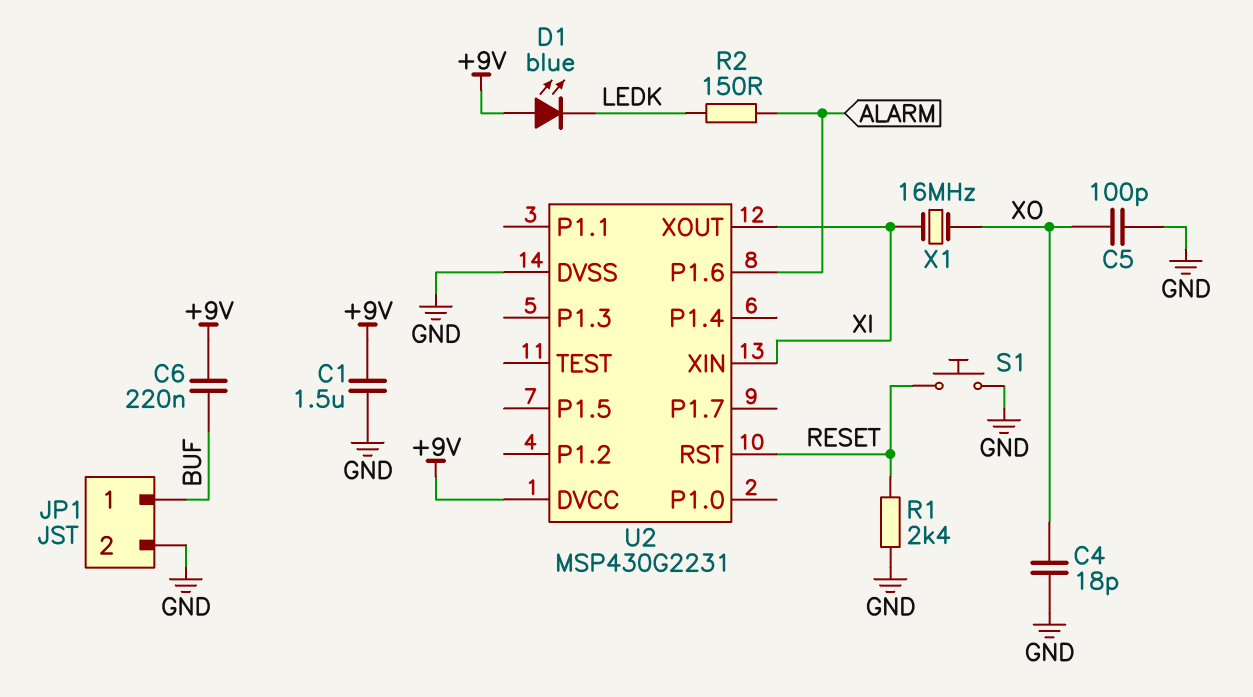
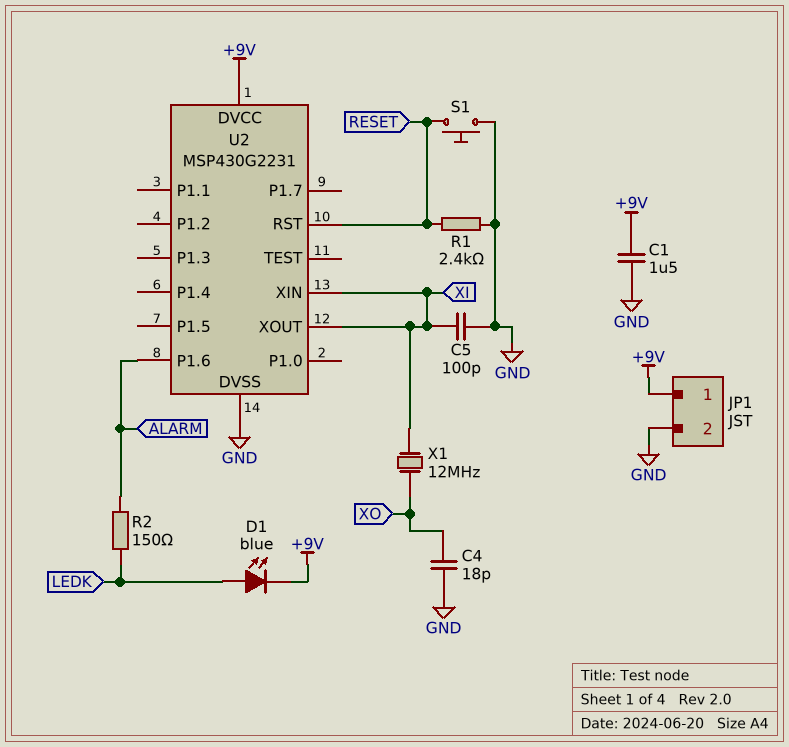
C5: 100pF (GND, XO) -> 100pF (GND, XI)
C6: 220nF (+9V, BUF) -> none
D1: LED blue (A +9V, K LEDK) -> LED blue (A LEDK, K +9V)
JP1 pin 1: BUF -> +9V
X1: 16MHz (XI, XO) -> 12MHz (XI, XO)

